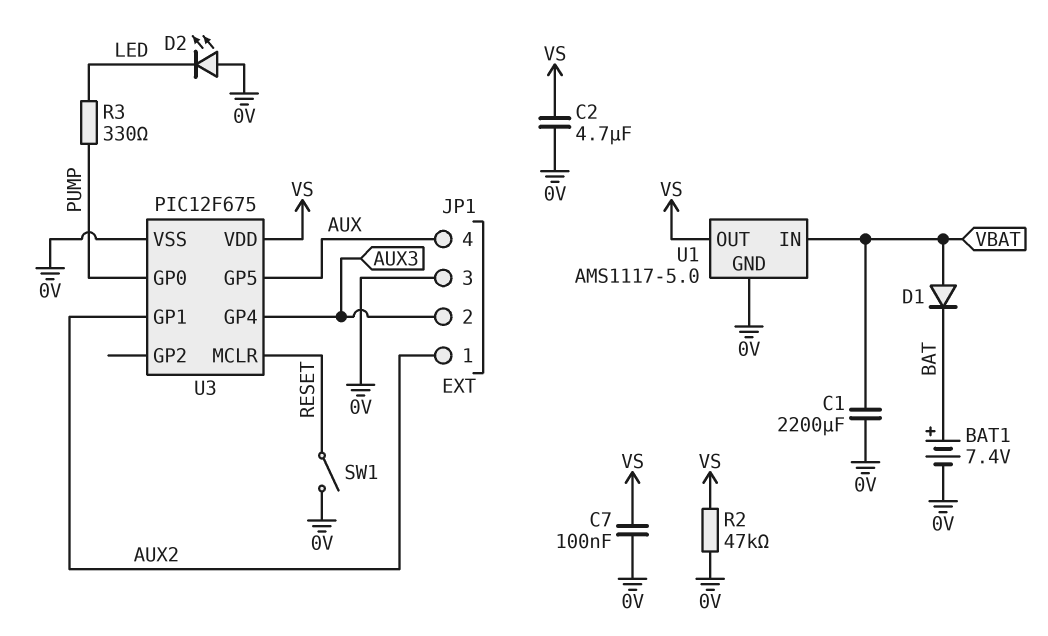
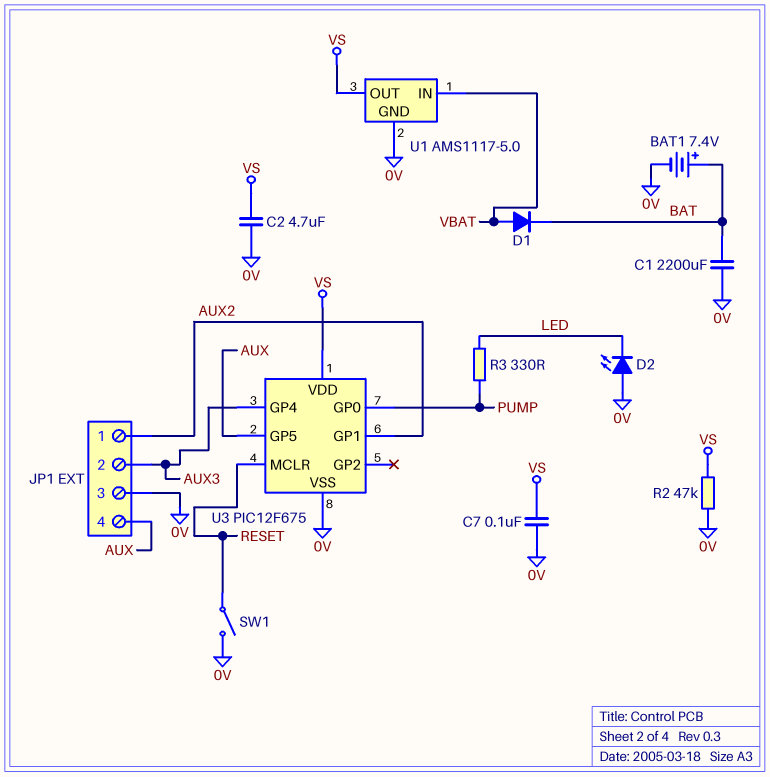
C1: 2200uF (0V, VBAT) -> 2200uF (0V, BAT)

